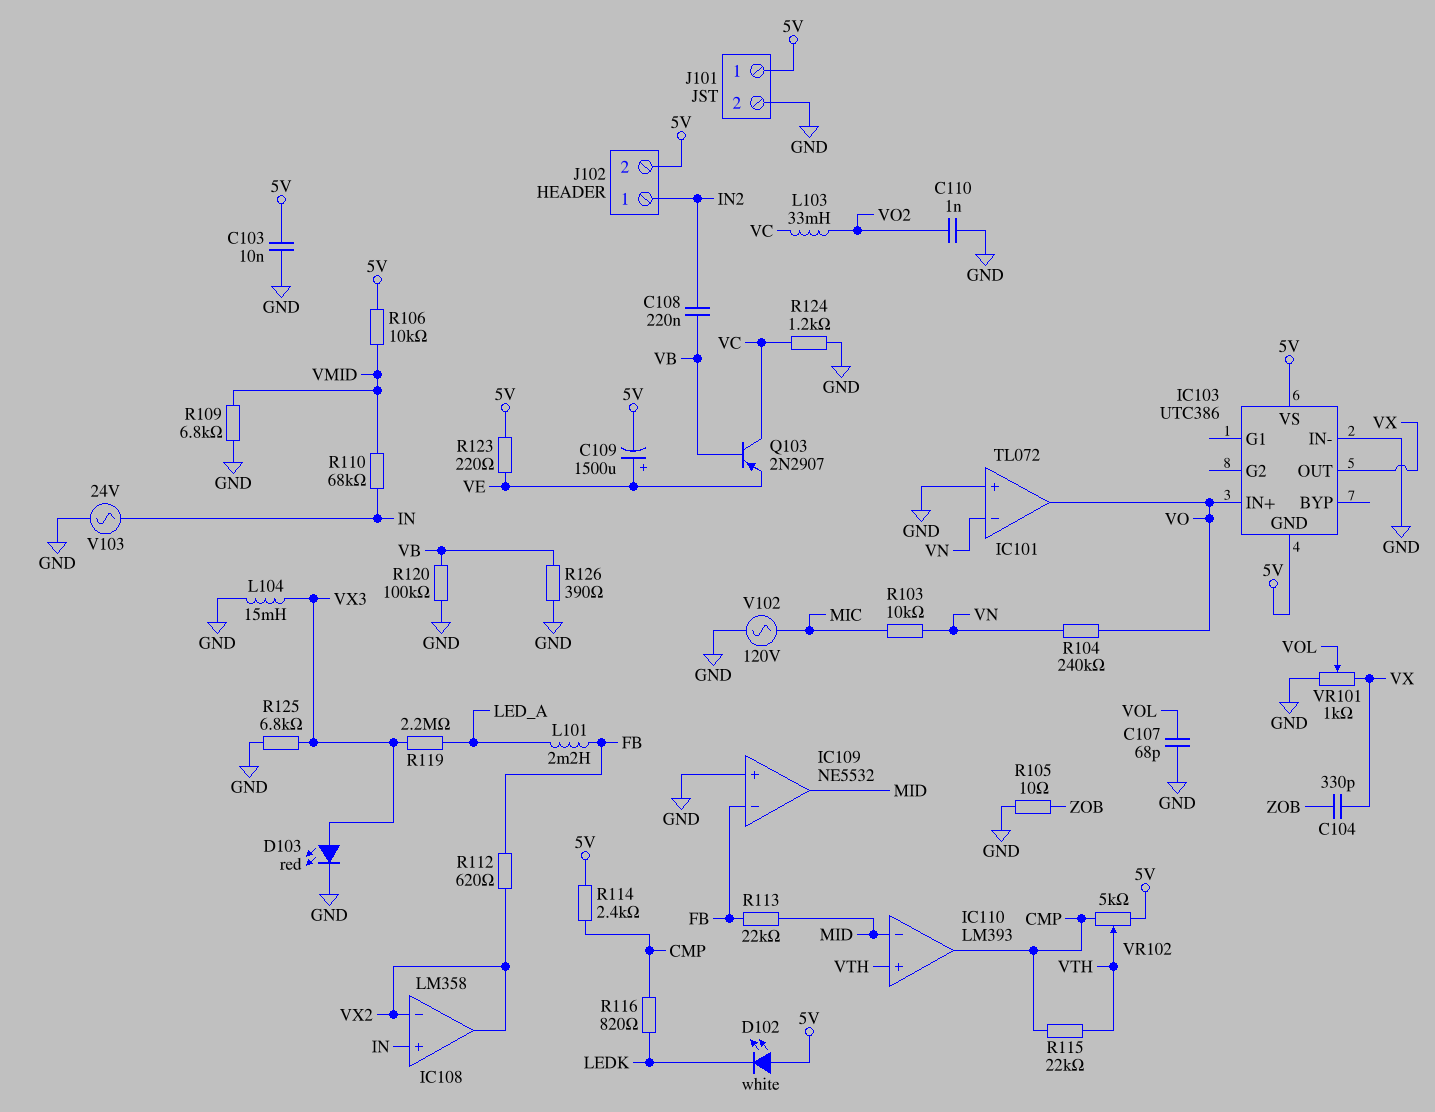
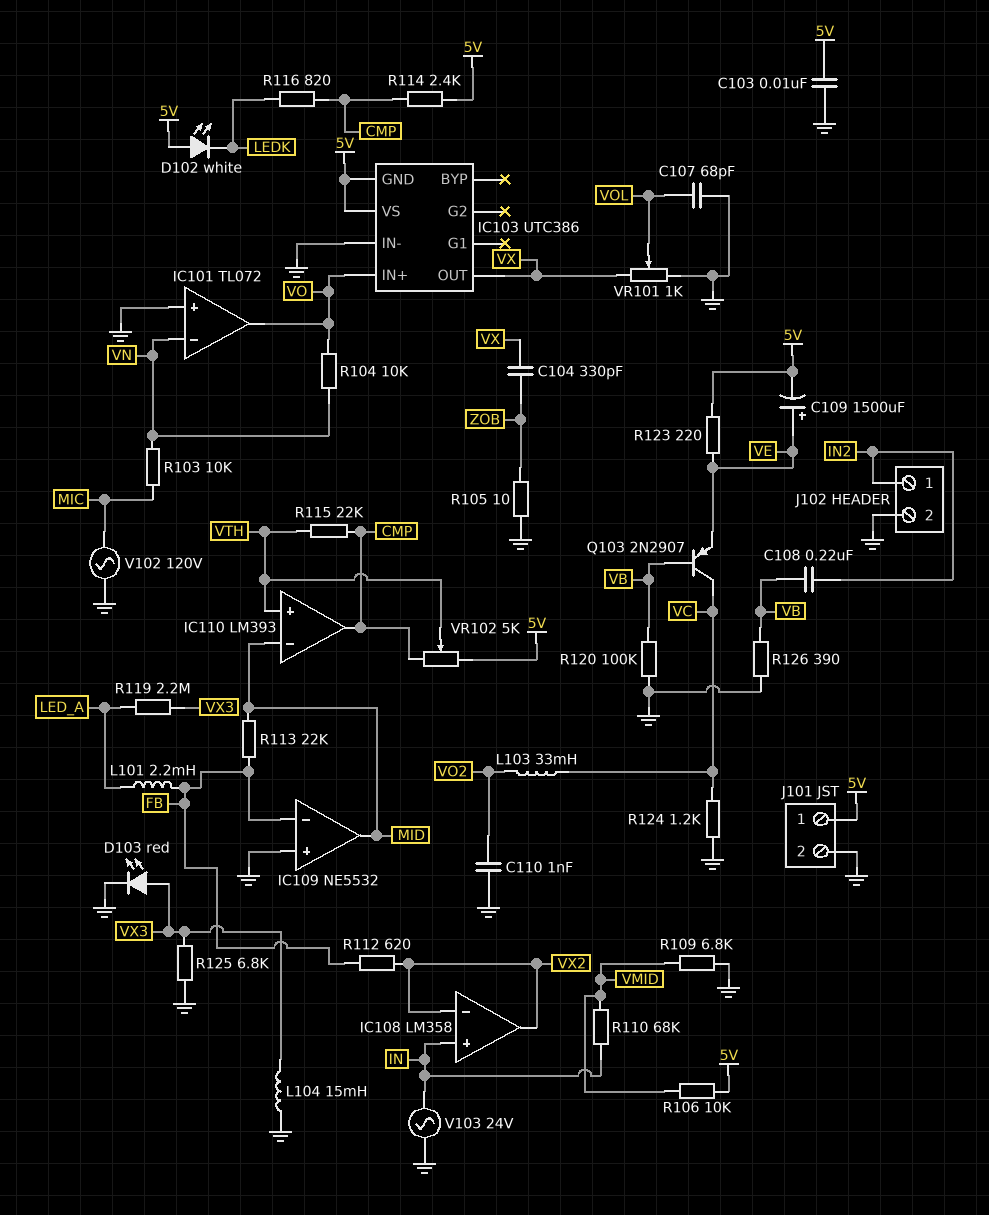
J102 pin 2: 5V -> GND
R104: 240k (VN, VO) -> 10k (VN, VO)

